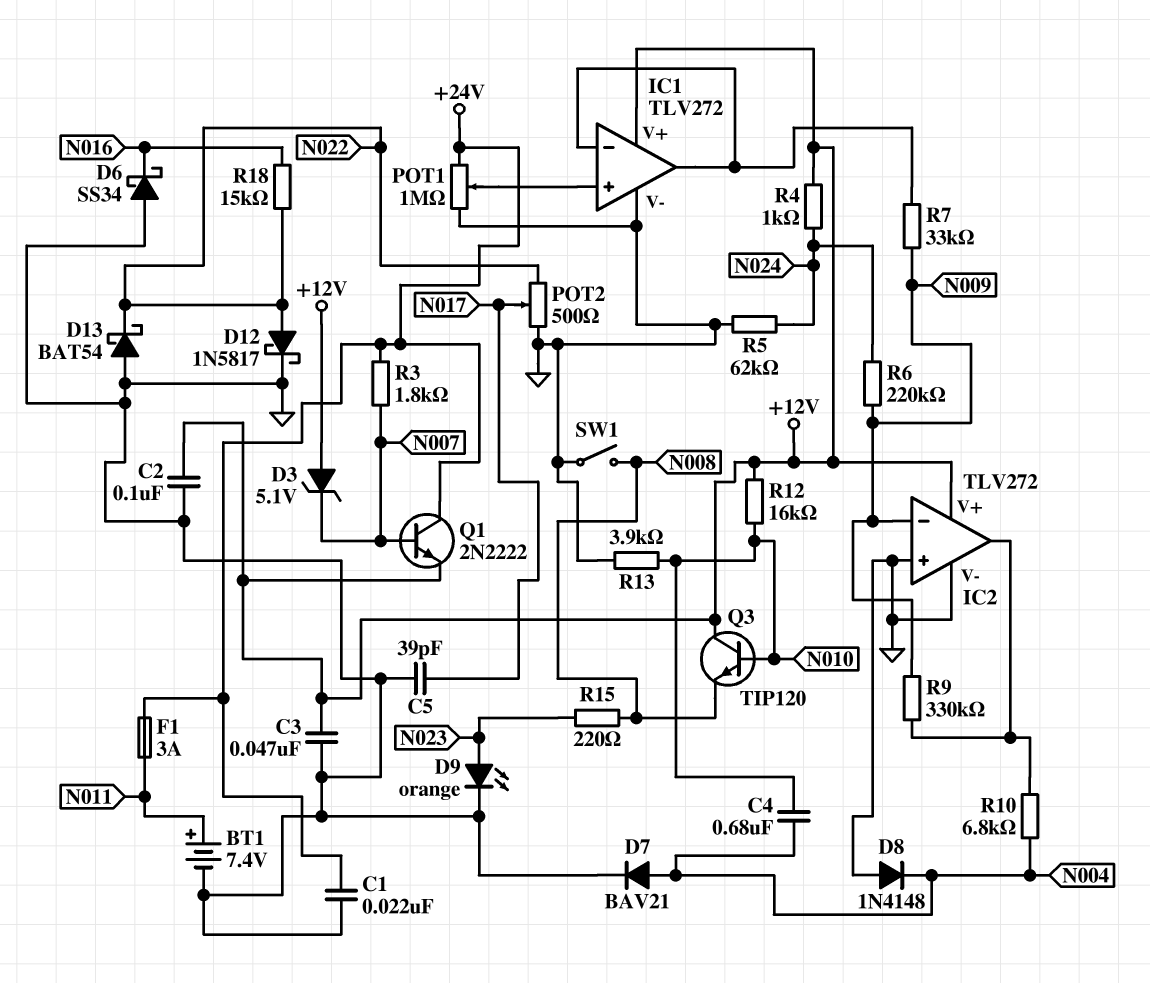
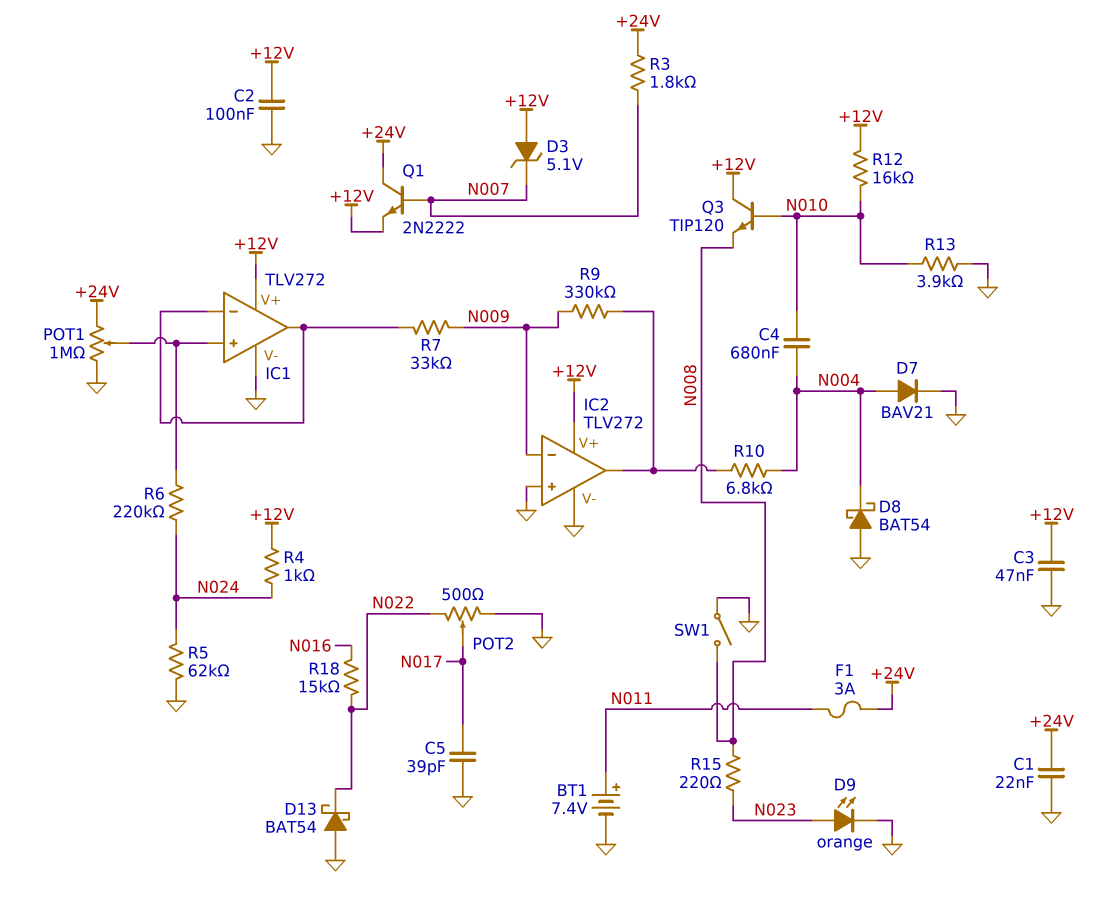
D6: schottky SS34 (A GND, K N016) -> none
D8: diode 1N4148 (A GND, K N004) -> schottky BAT54 (A GND, K N004)
D12: schottky 1N5817 (A N022, K GND) -> none
R6: 220k (N009, N024) -> 220k (IC1/in+, N024)

